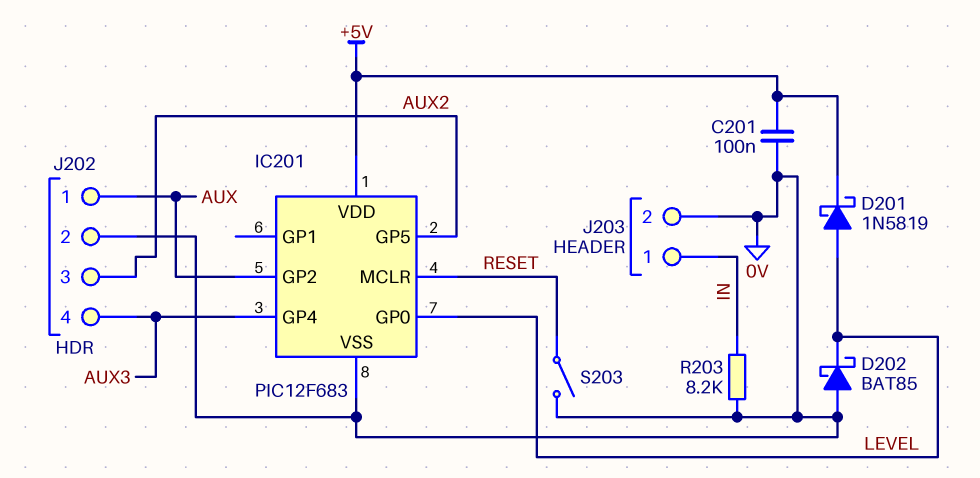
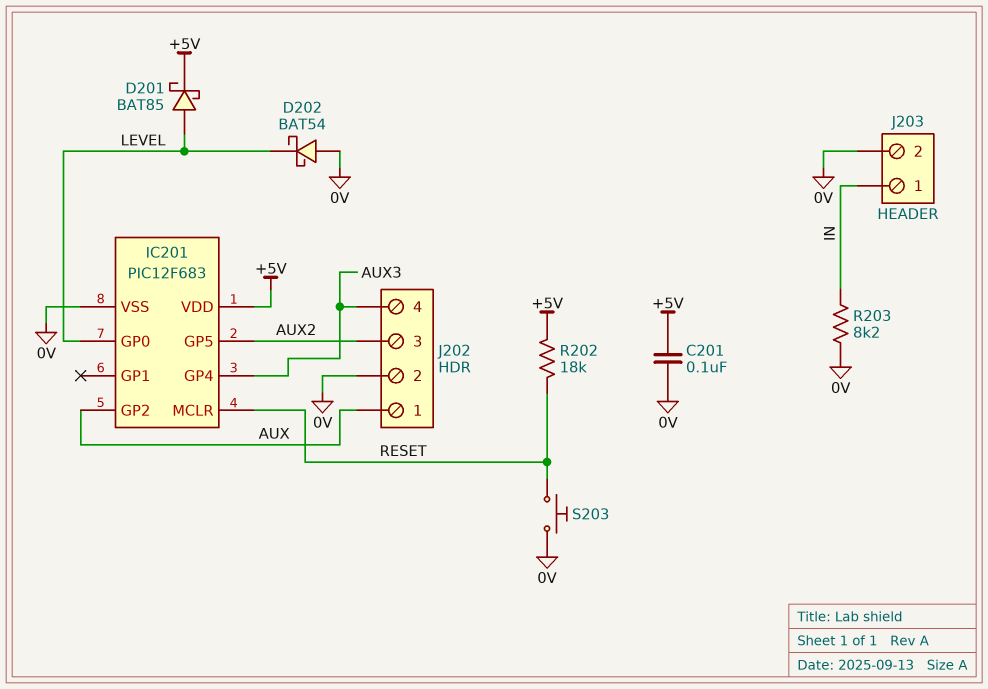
D201: schottky 1N5819 (A LEVEL, K +5V) -> schottky BAT85 (A LEVEL, K +5V)
D202: schottky BAT85 (A 0V, K LEVEL) -> schottky BAT54 (A 0V, K LEVEL)
R202: none -> 18k (+5V, RESET)
S203: switch (0V, RESET) -> button (0V, RESET)

